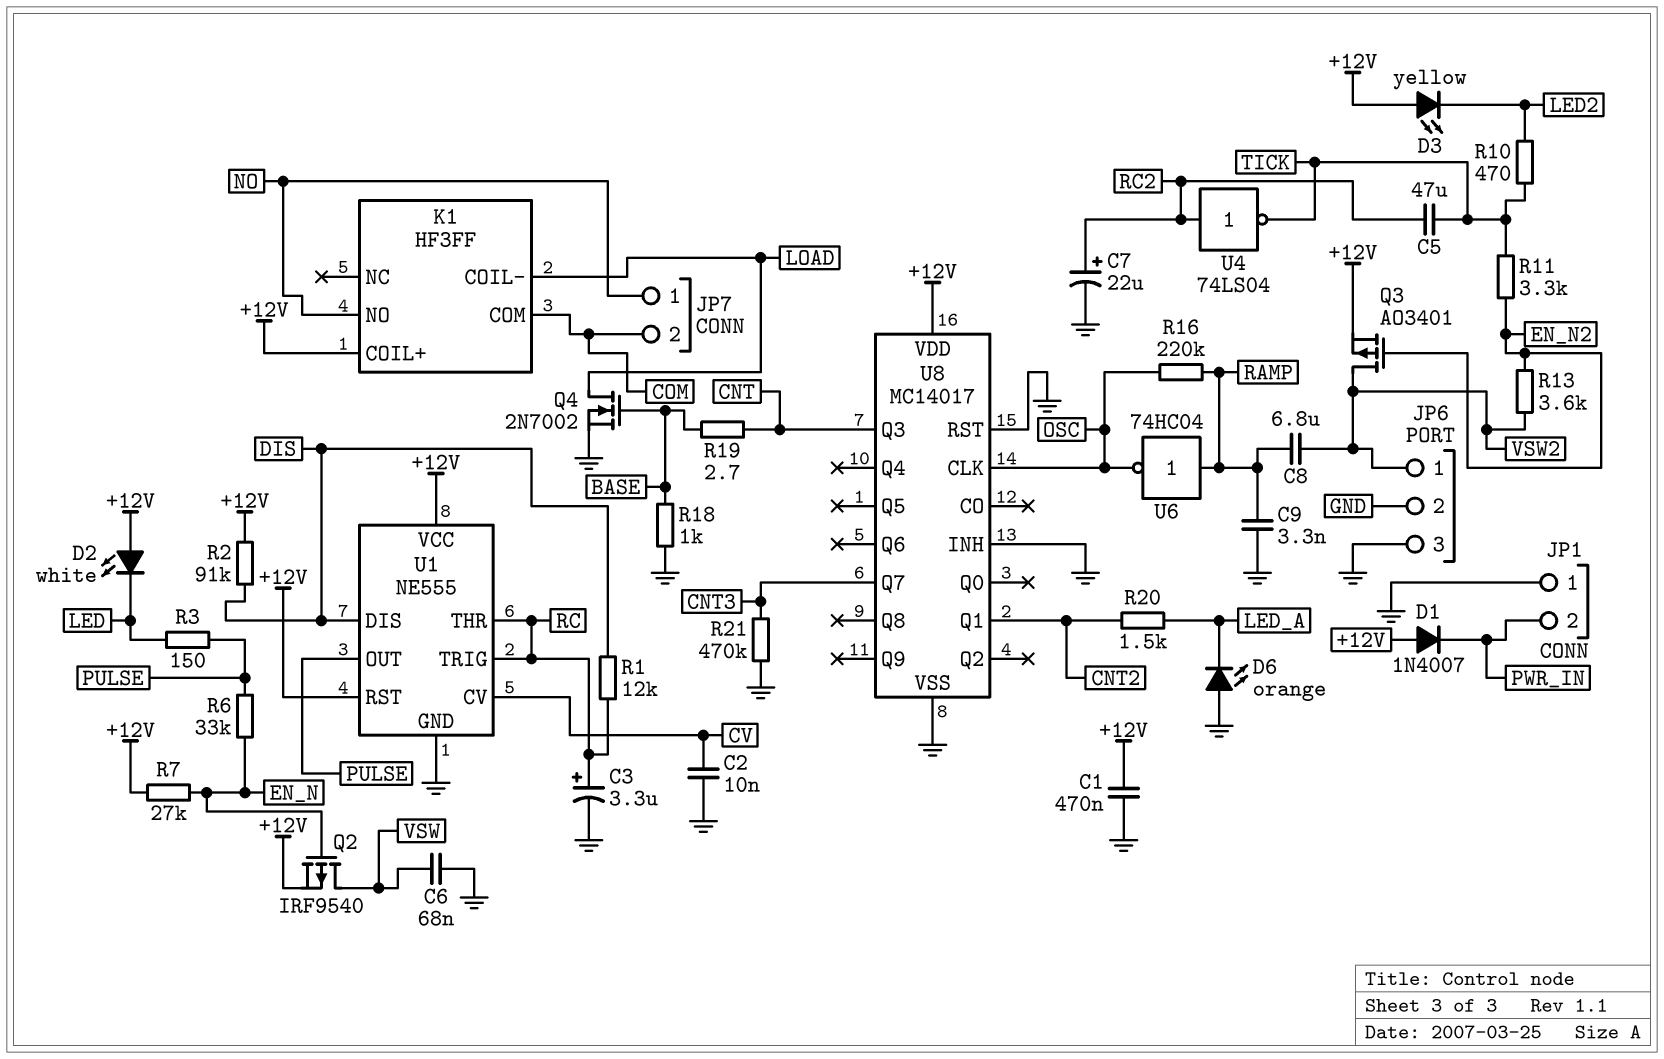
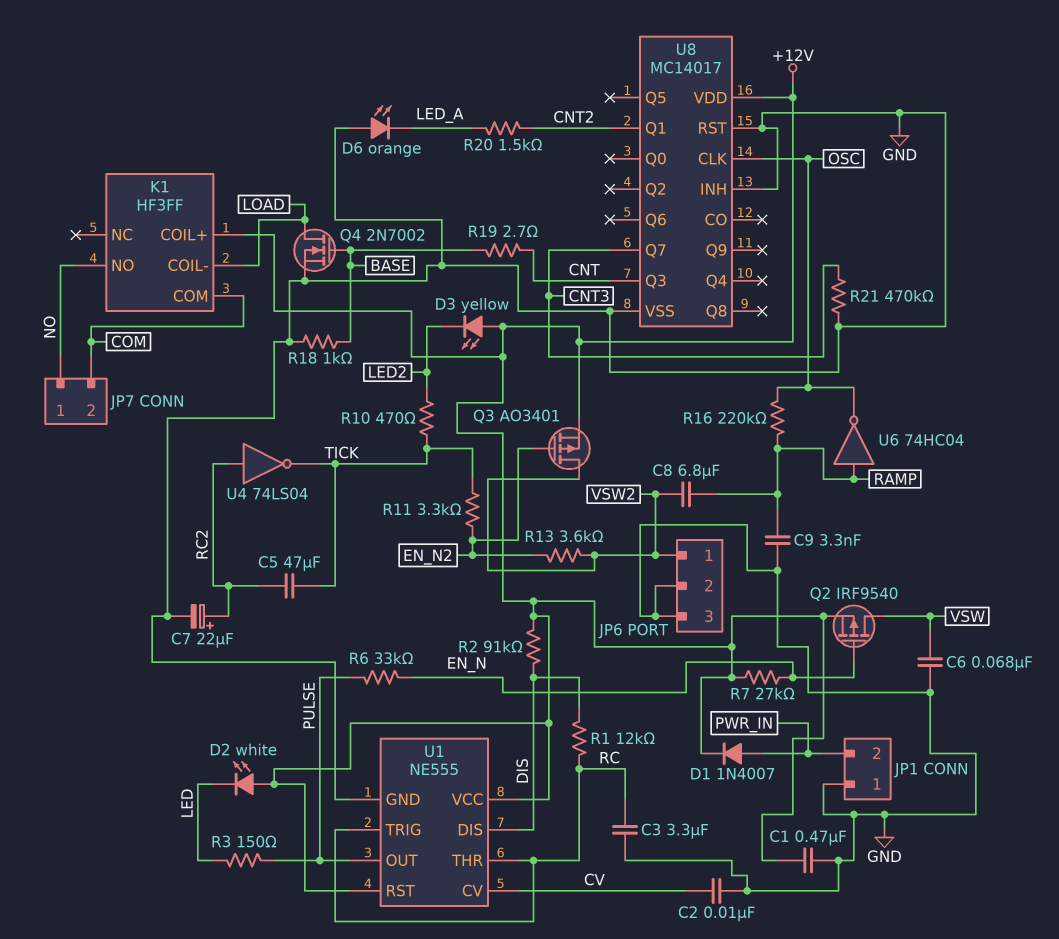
C3: 3.3uF (plus RC, minus GND) -> 3.3uF (GND, RC)
D1: diode 1N4007 (A +12V, K PWR_IN) -> diode 1N4007 (A PWR_IN, K +12V)

